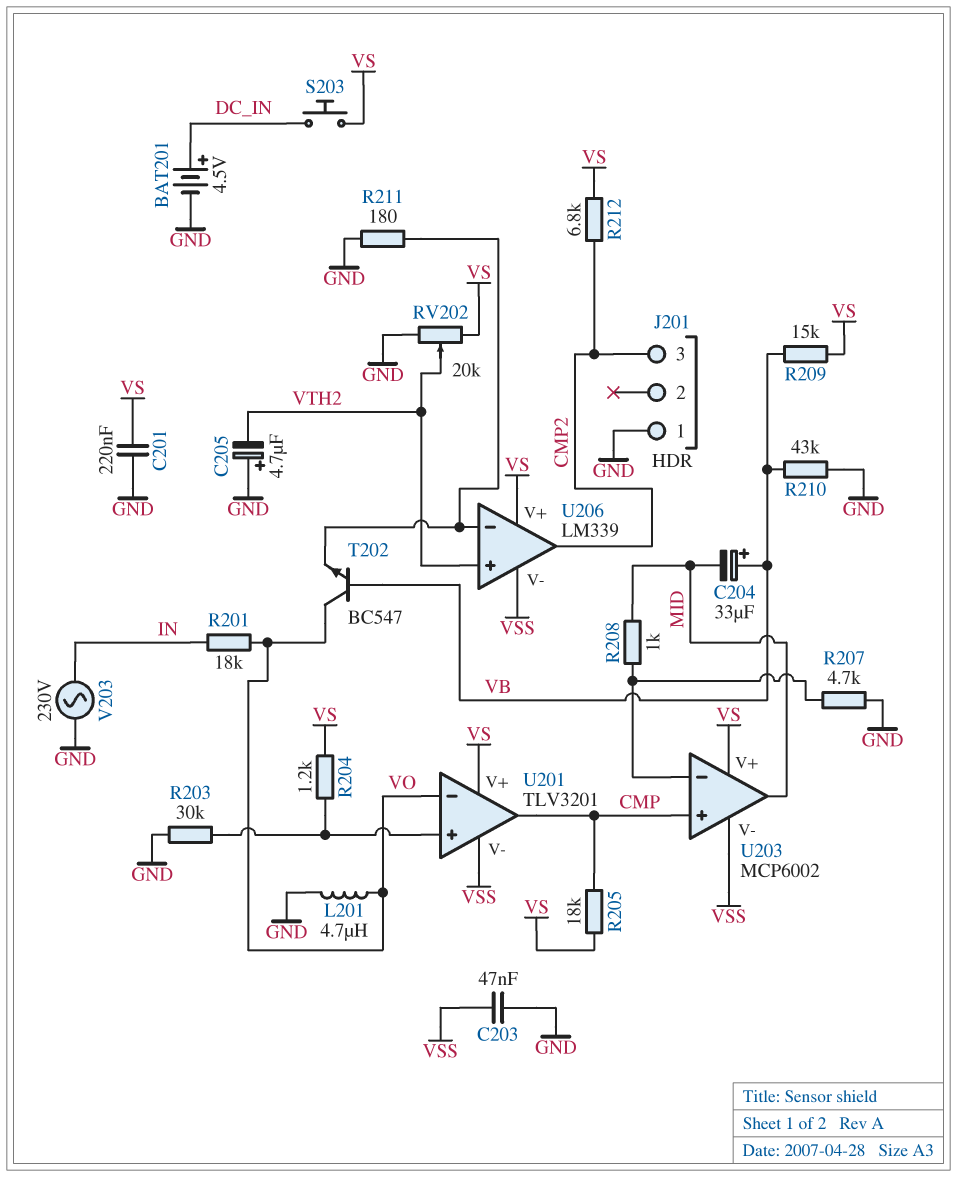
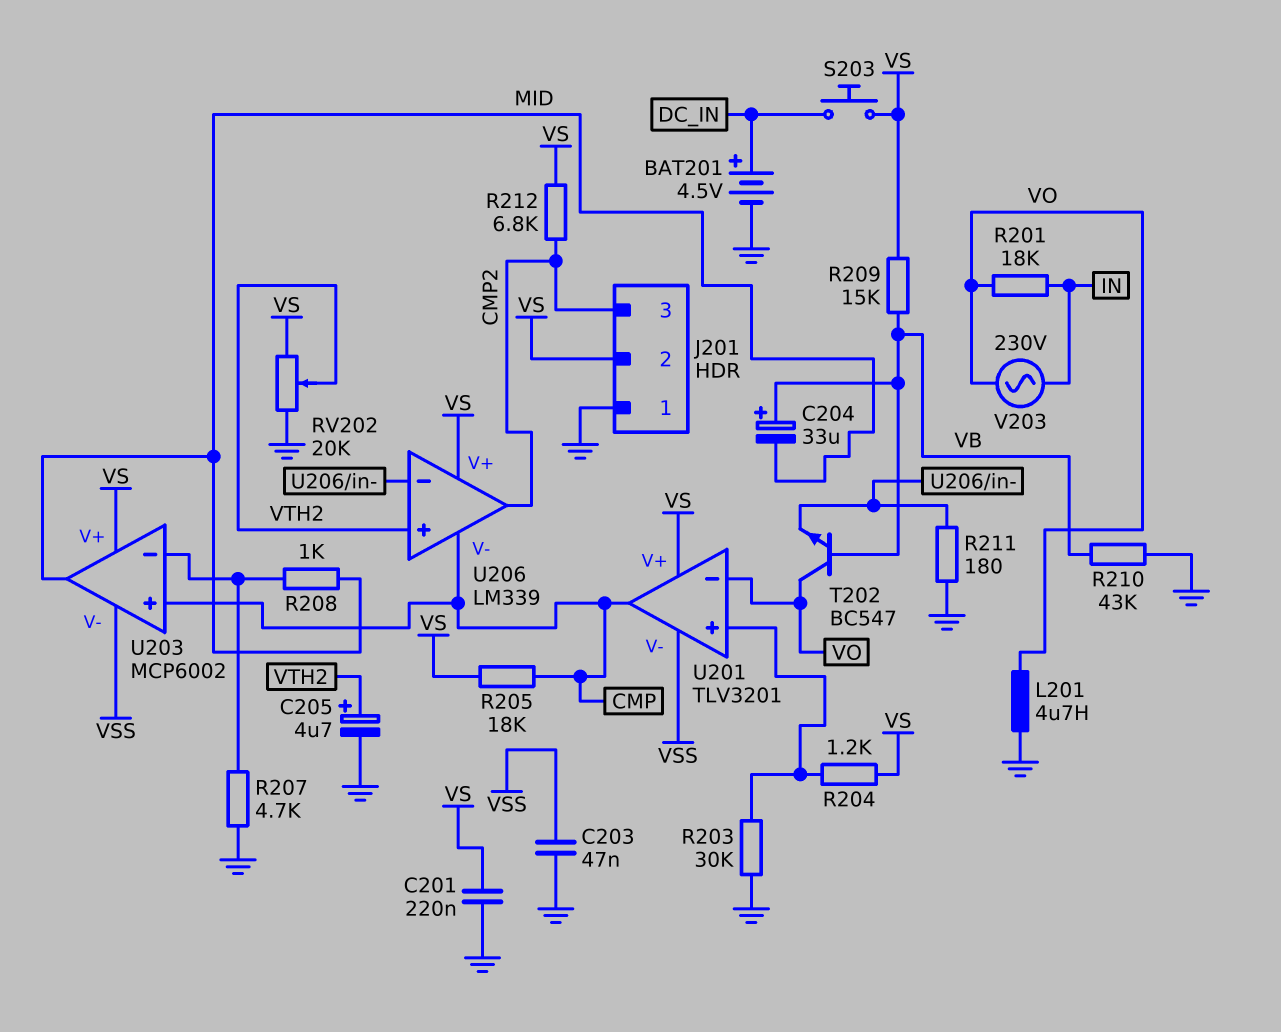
C205: 4.7uF (plus GND, minus VTH2) -> 4.7uF (plus VTH2, minus GND)
J201 pin 2: none -> VS
U206 pin V-: VSS -> CMP
V203: AC 230V (GND, IN) -> AC 230V (IN, VO)

